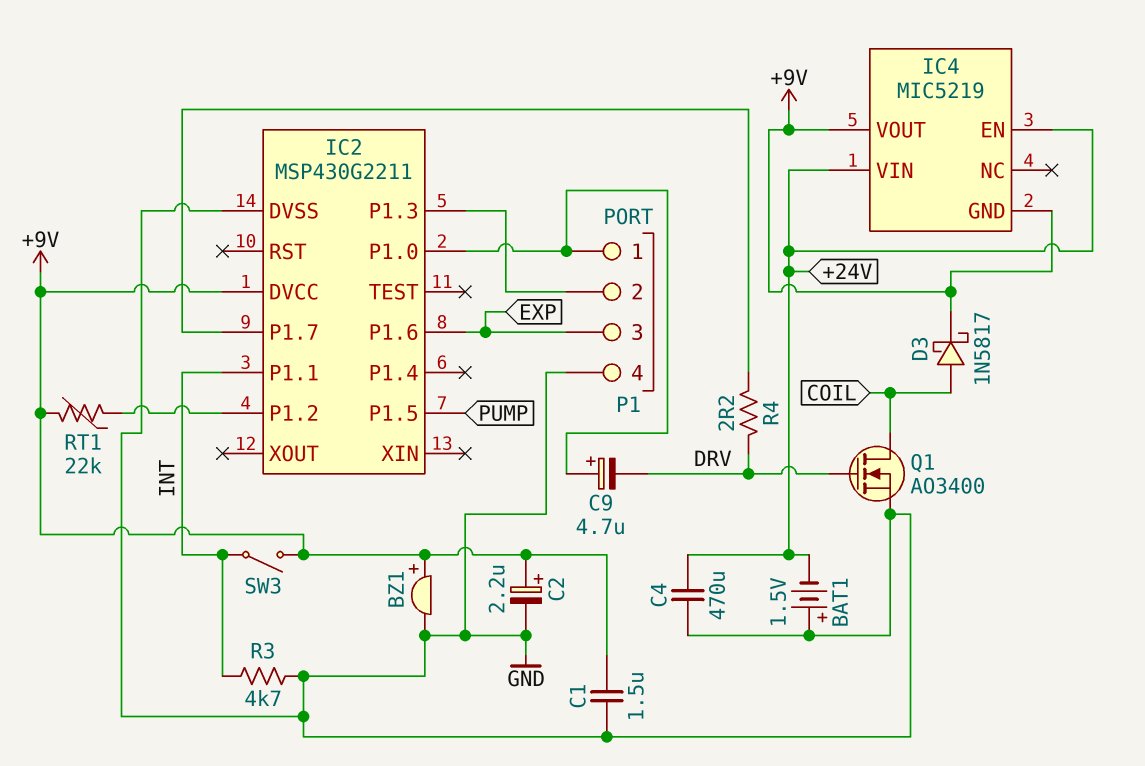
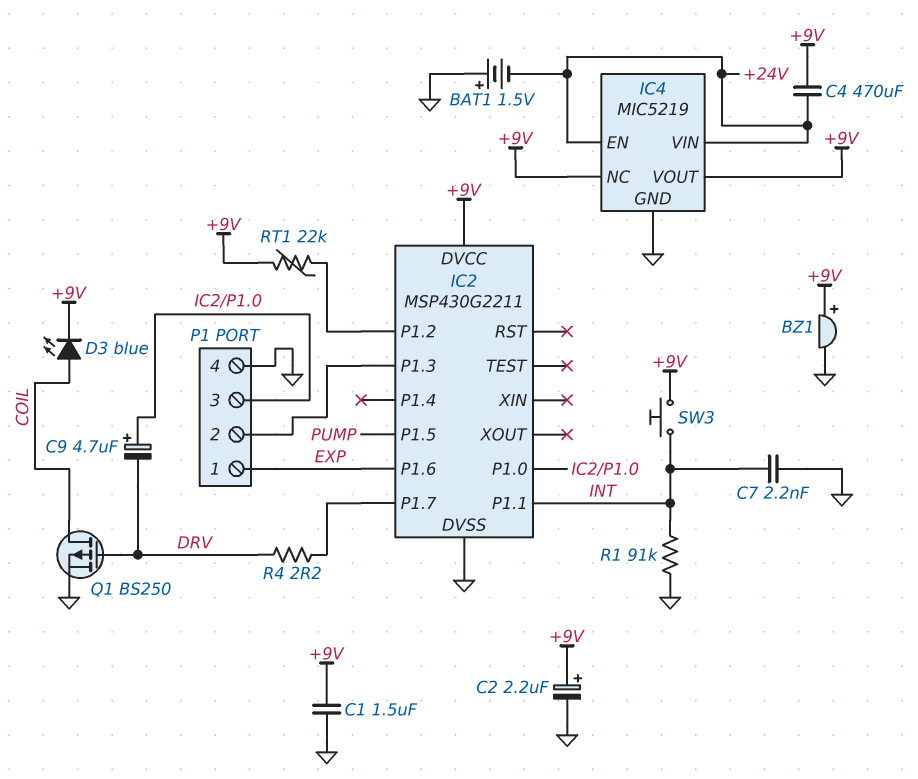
C4: 470uF (+24V, GND) -> 470uF (+9V, +24V)
C7: none -> 2.2nF (GND, INT)
D3: schottky 1N5817 (A COIL, K +9V) -> LED blue (A COIL, K +9V)
IC4 pin GND: +9V -> GND
IC4 pin NC: none -> +9V
P1 pin 1: IC2/P1.0 -> EXP
P1 pin 3: EXP -> IC2/P1.0
Q1: NMOS AO3400 (G DRV, D COIL, S GND) -> PMOS BS250 (G DRV, D COIL, S GND)
R1: none -> 91k (GND, INT)
R3: 4.7k (GND, INT) -> none
SW3: switch (+9V, INT) -> button (+9V, INT)

